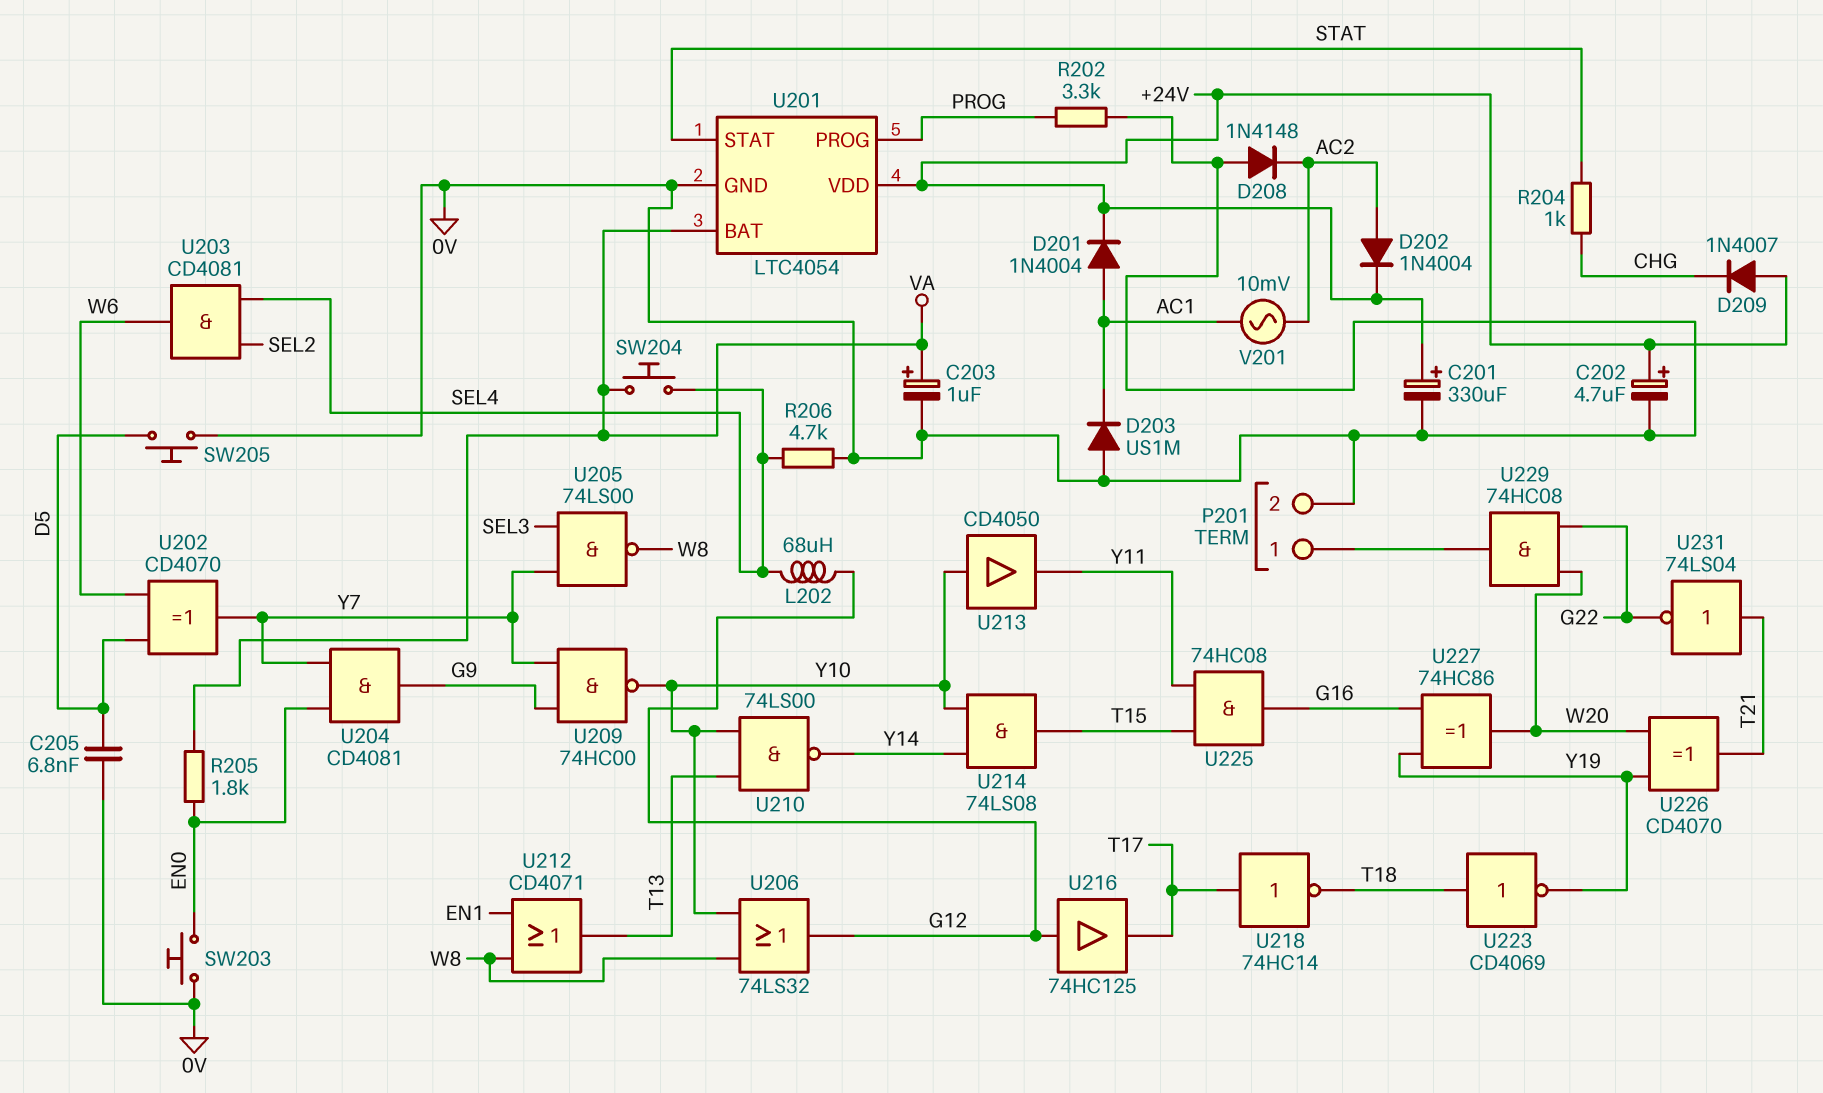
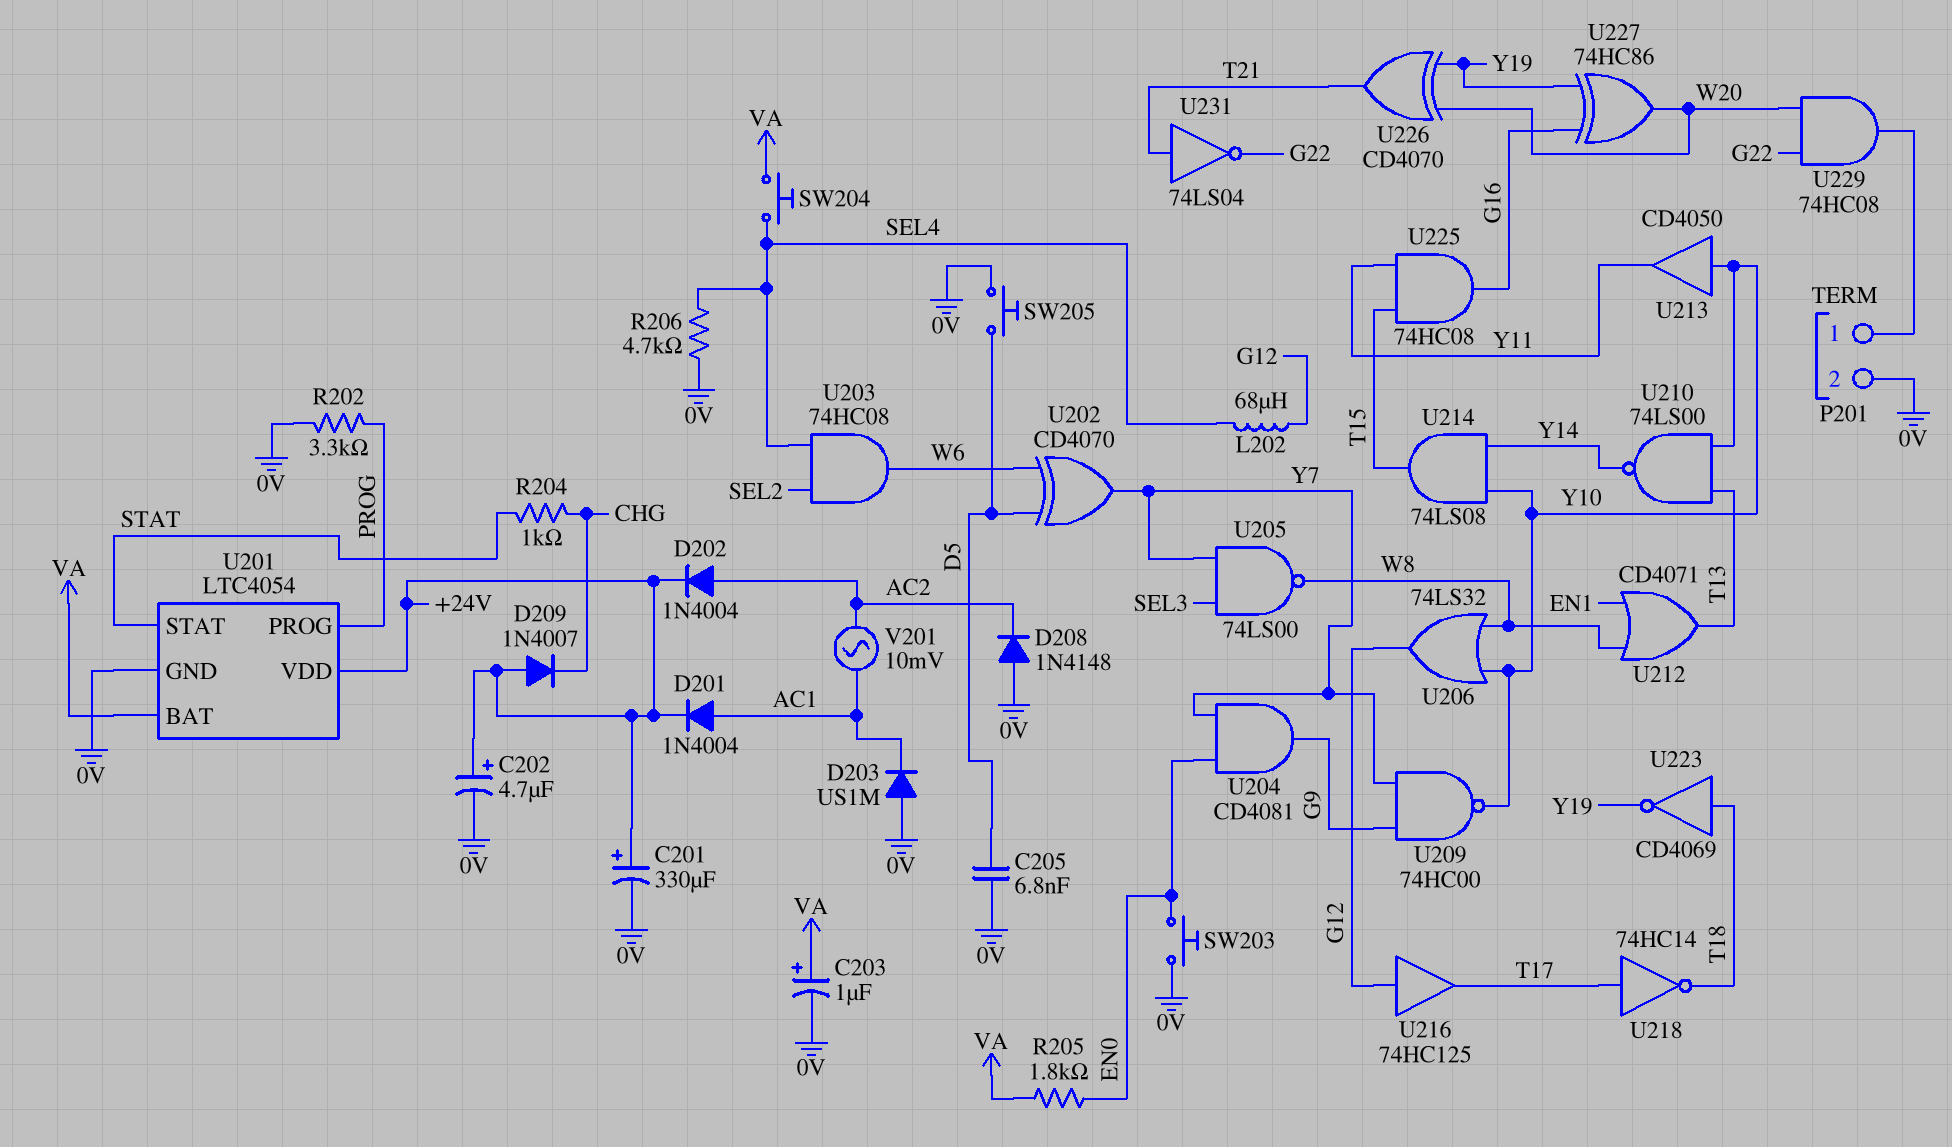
U203: AND CD4081 (in SEL2, in SEL4, out W6) -> AND 74HC08 (in SEL2, in SEL4, out W6)

